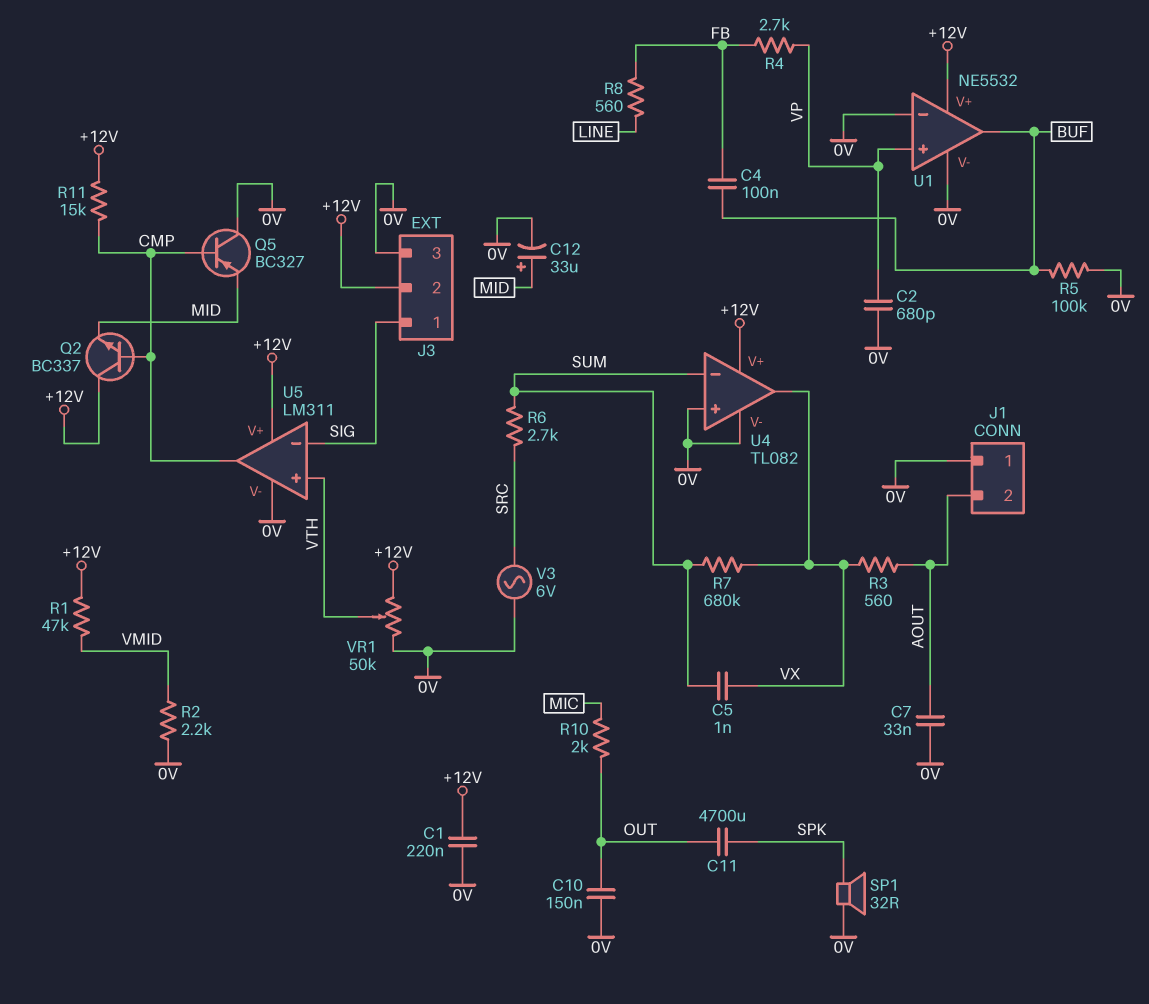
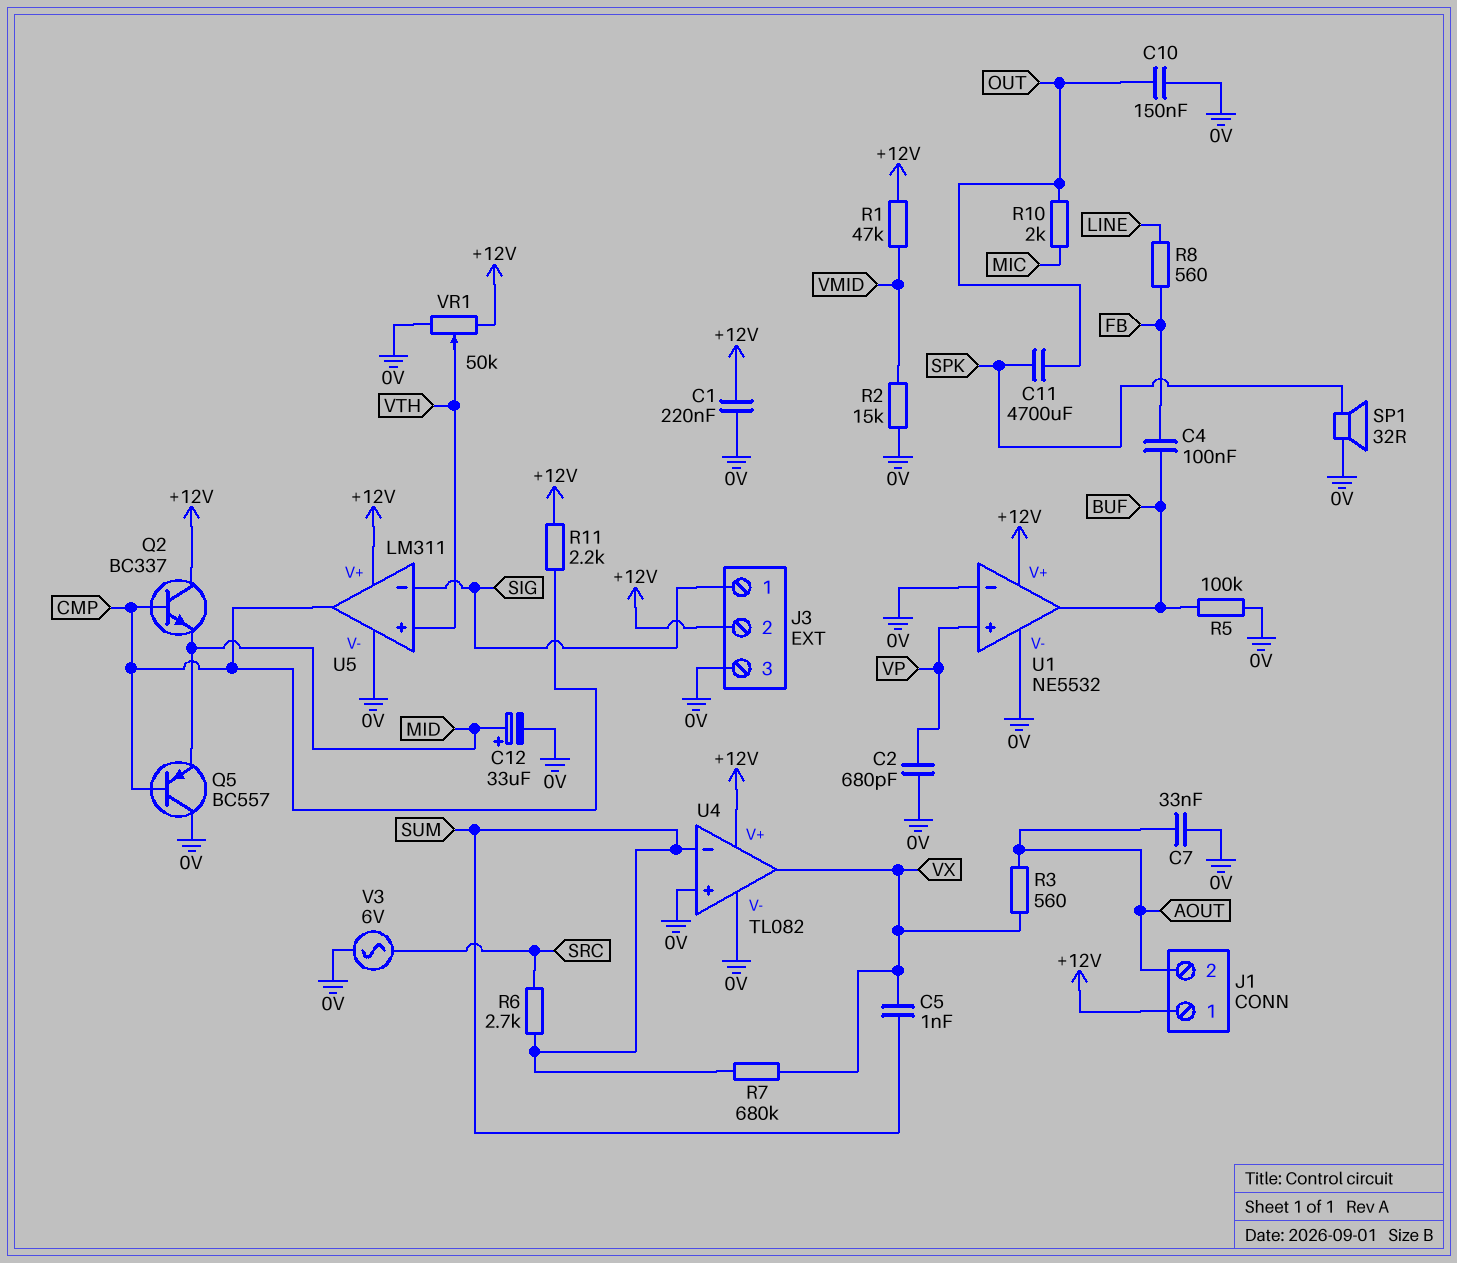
J1 pin 1: 0V -> +12V
Q5: PNP BC327 (B CMP, C 0V, E MID) -> PNP BC557 (B CMP, C 0V, E MID)
R2: 2.2k (0V, VMID) -> 15k (0V, VMID)
R4: 2.7k (FB, VP) -> none
R11: 15k (+12V, CMP) -> 2.2k (+12V, CMP)

